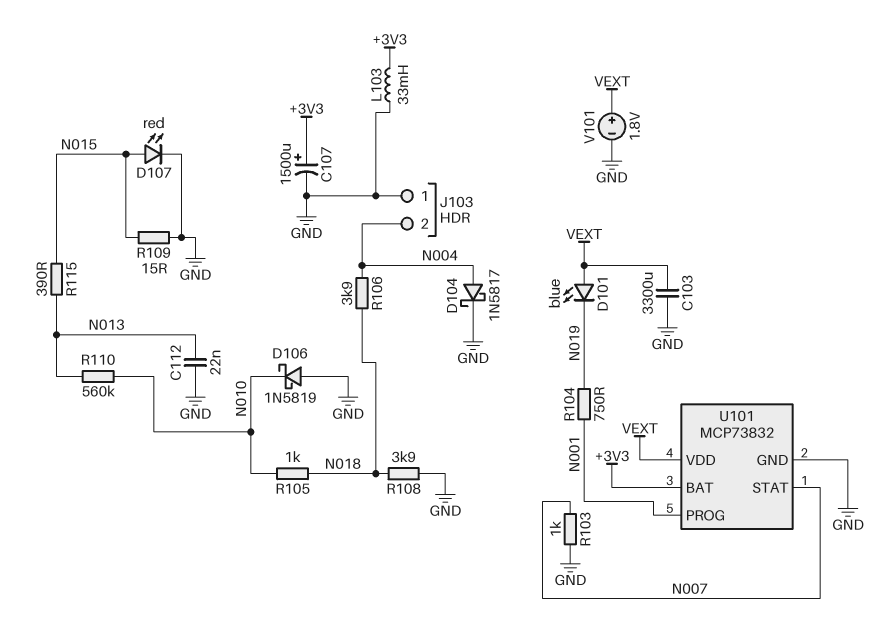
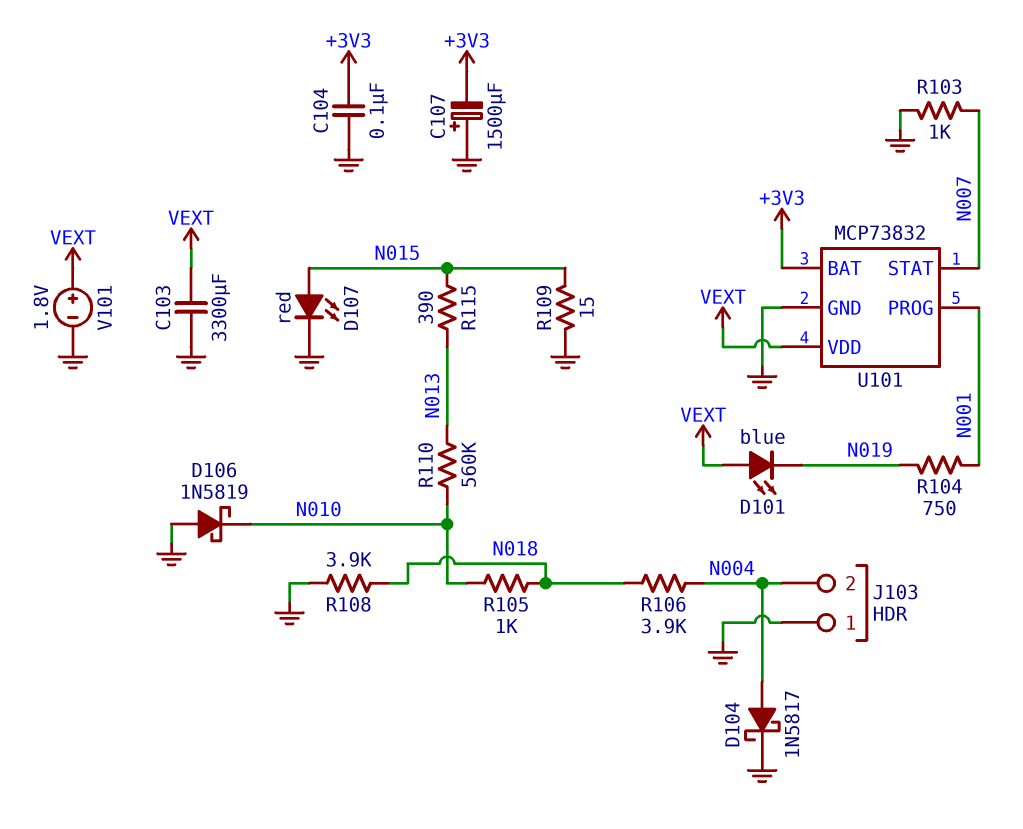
C104: none -> 100nF (+3V3, GND)
C107: 1500uF (plus +3V3, minus GND) -> 1500uF (plus GND, minus +3V3)
C112: 22nF (GND, N013) -> none
L103: 33mH (+3V3, GND) -> none

